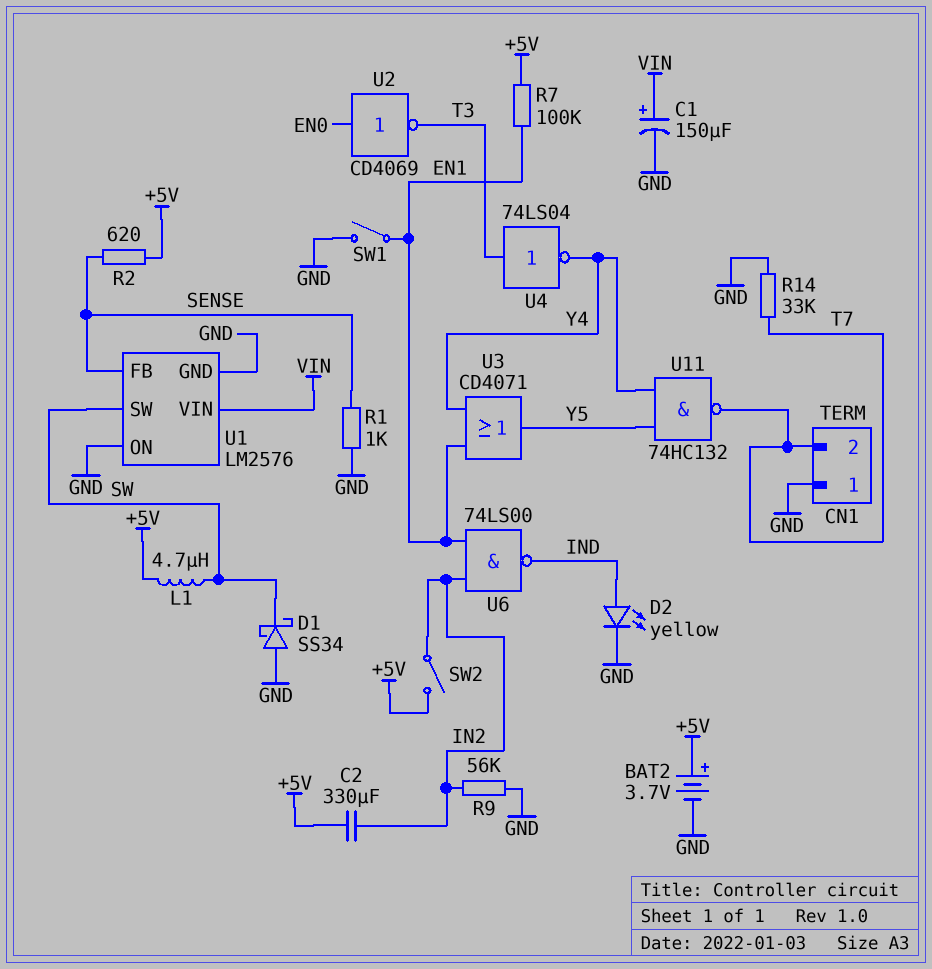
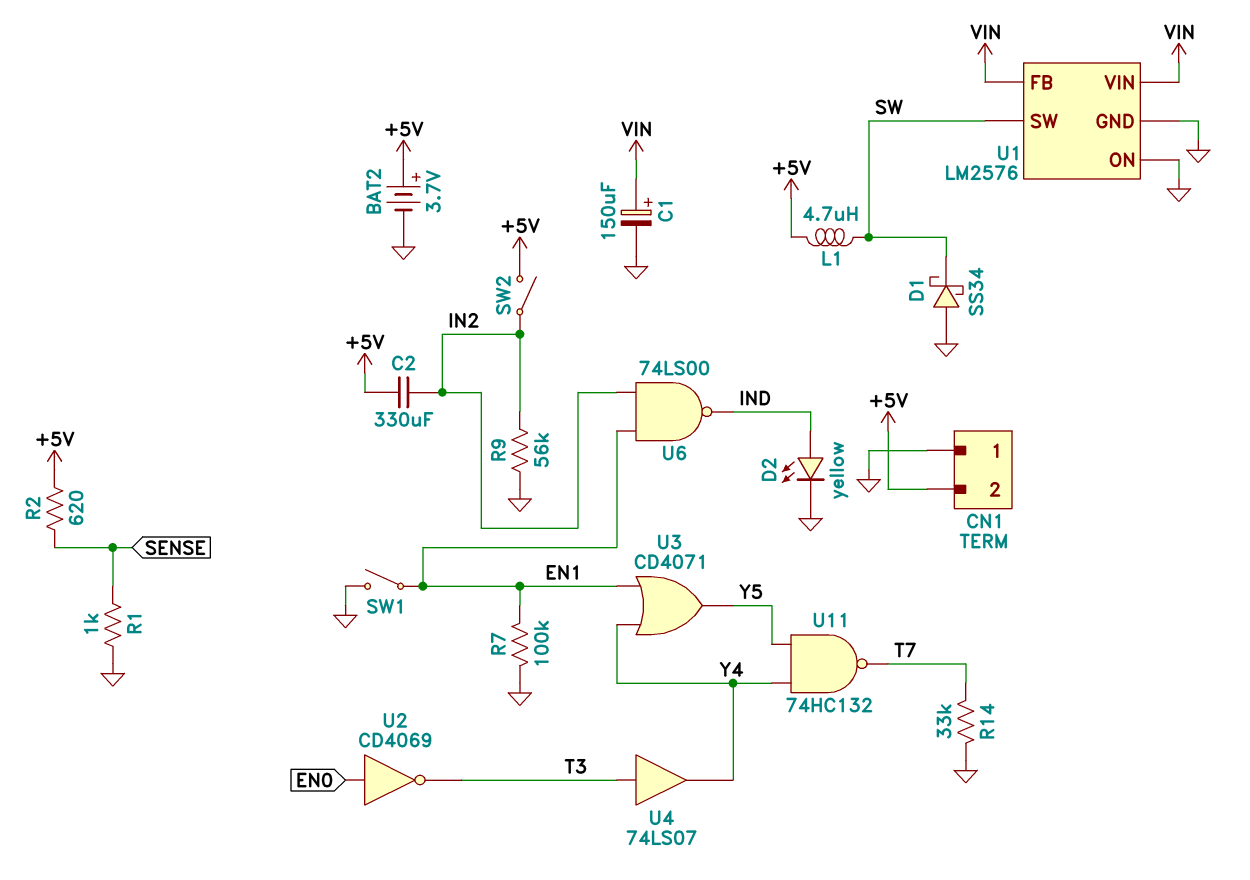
CN1 pin 2: T7 -> +5V
R7: 100k (+5V, EN1) -> 100k (EN1, GND)
U1 pin FB: SENSE -> VIN
U4: NOT 74LS04 (in T3, out Y4) -> buffer 74LS07 (in T3, out Y4)

